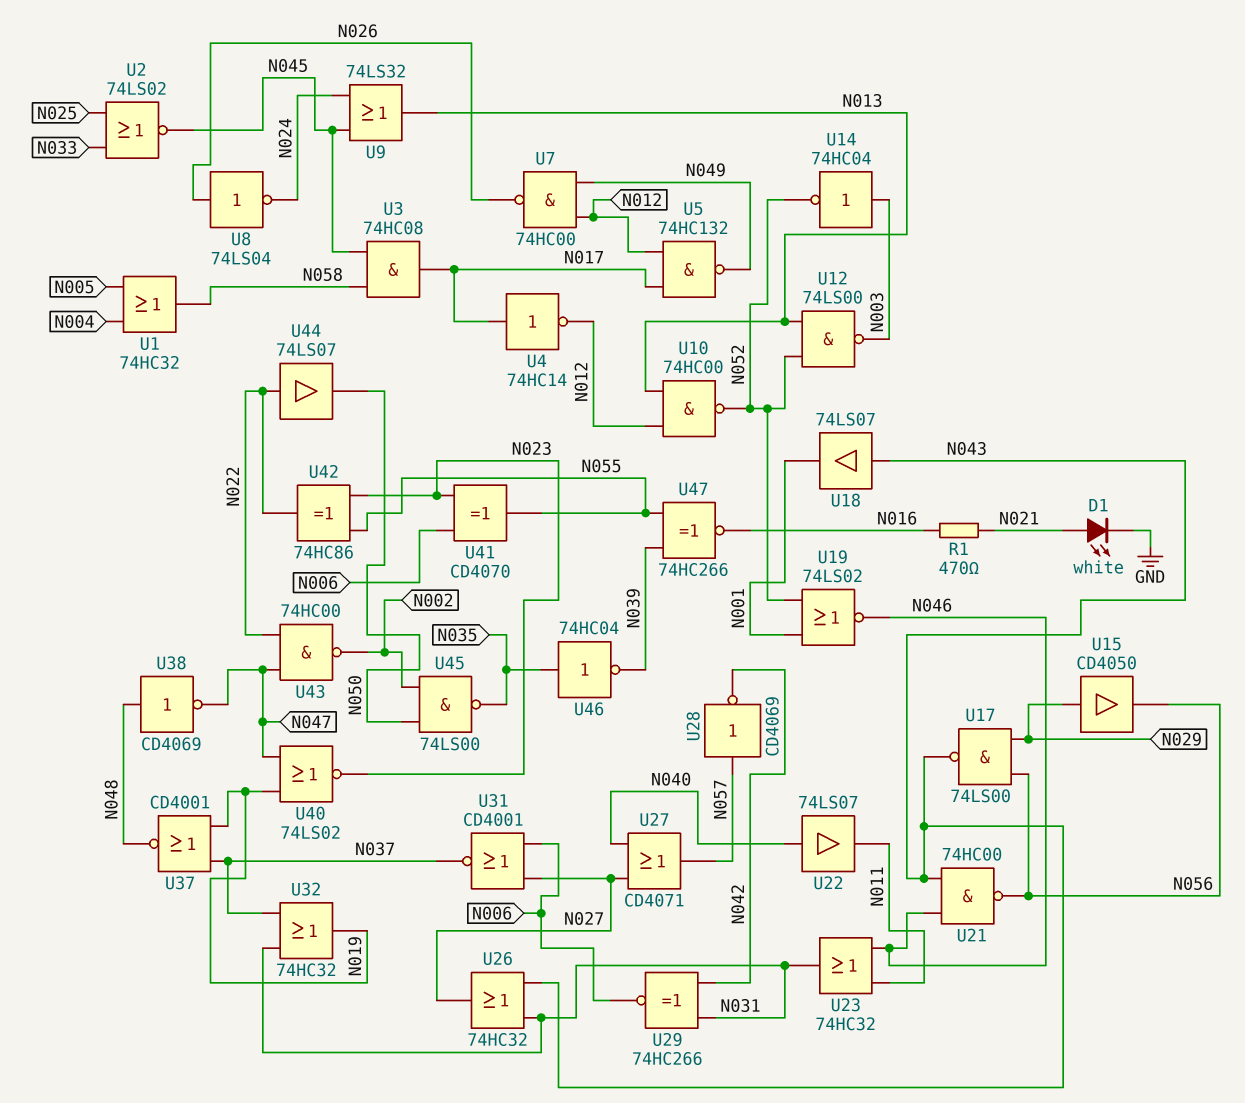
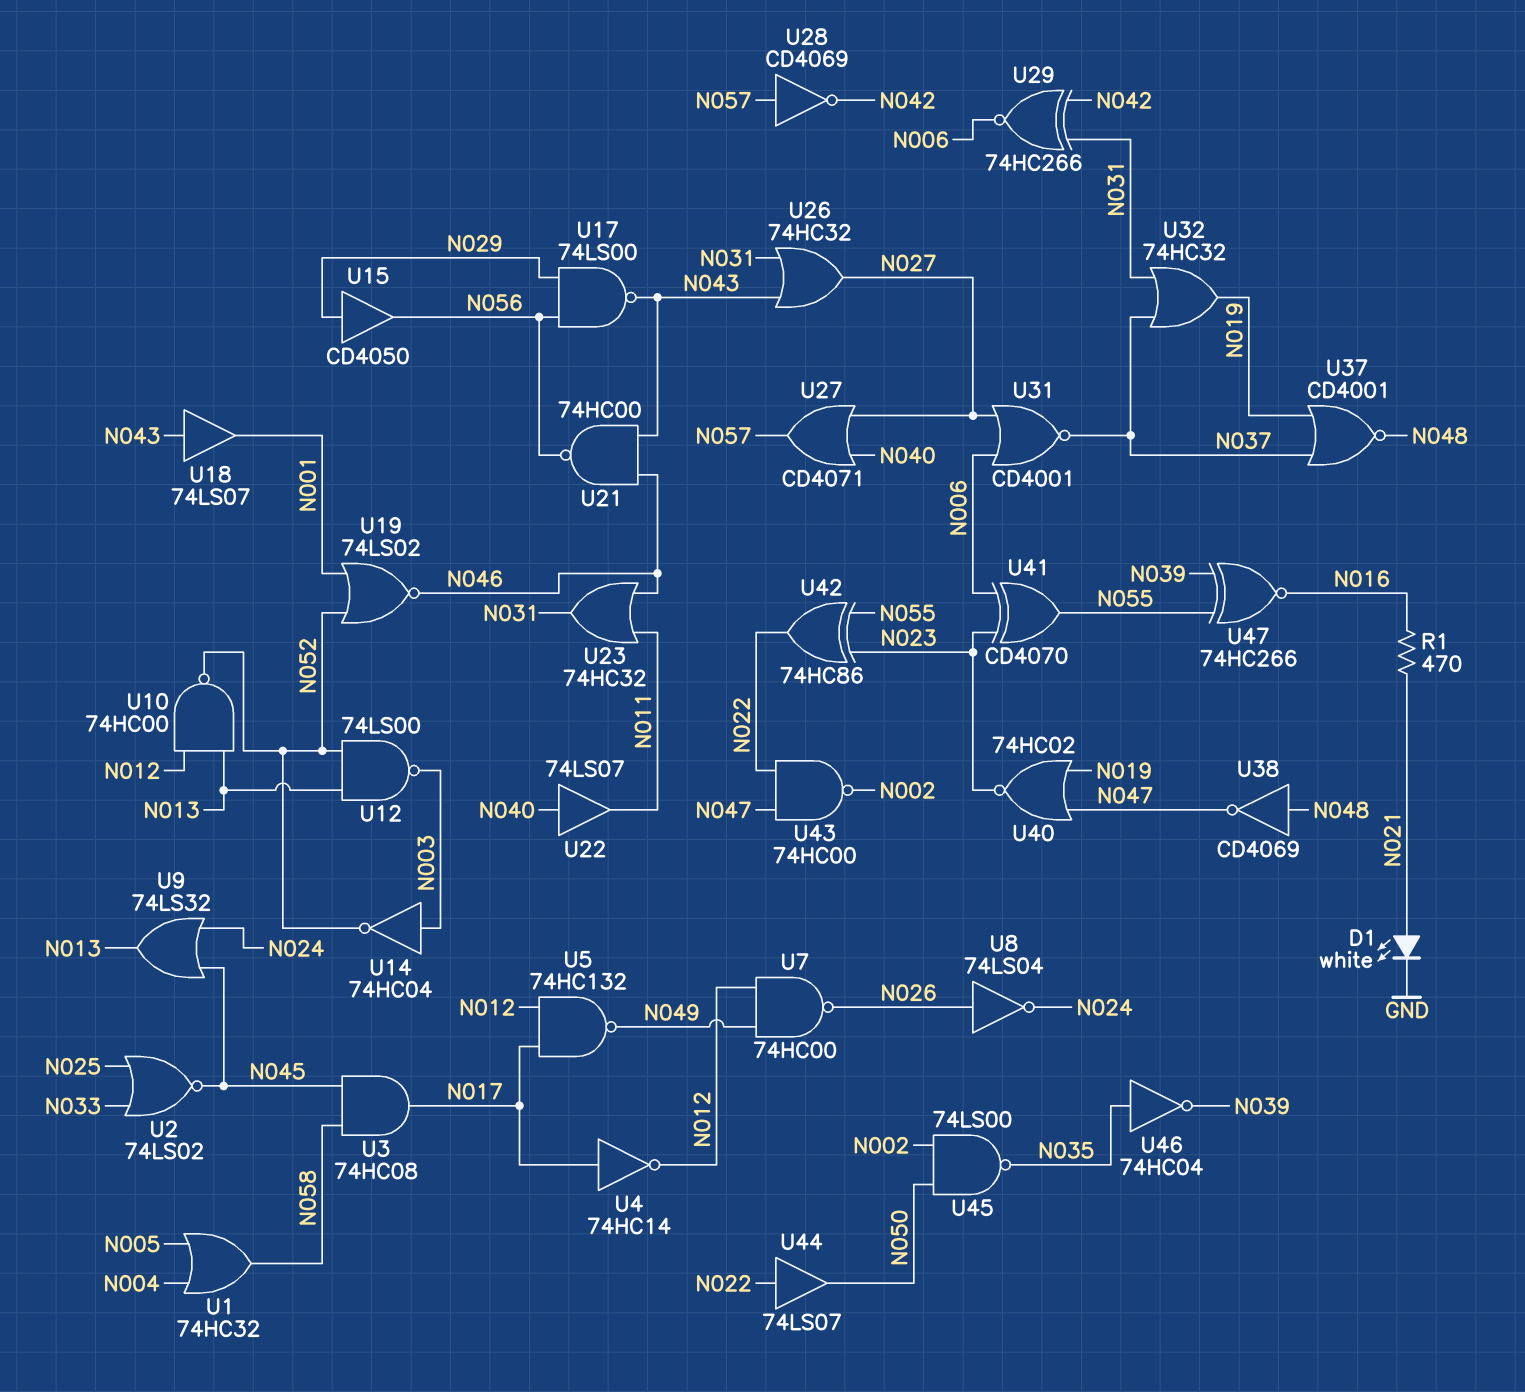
U40: NOR 74LS02 (in N019, in N047, out N023) -> NOR 74HC02 (in N019, in N047, out N023)

